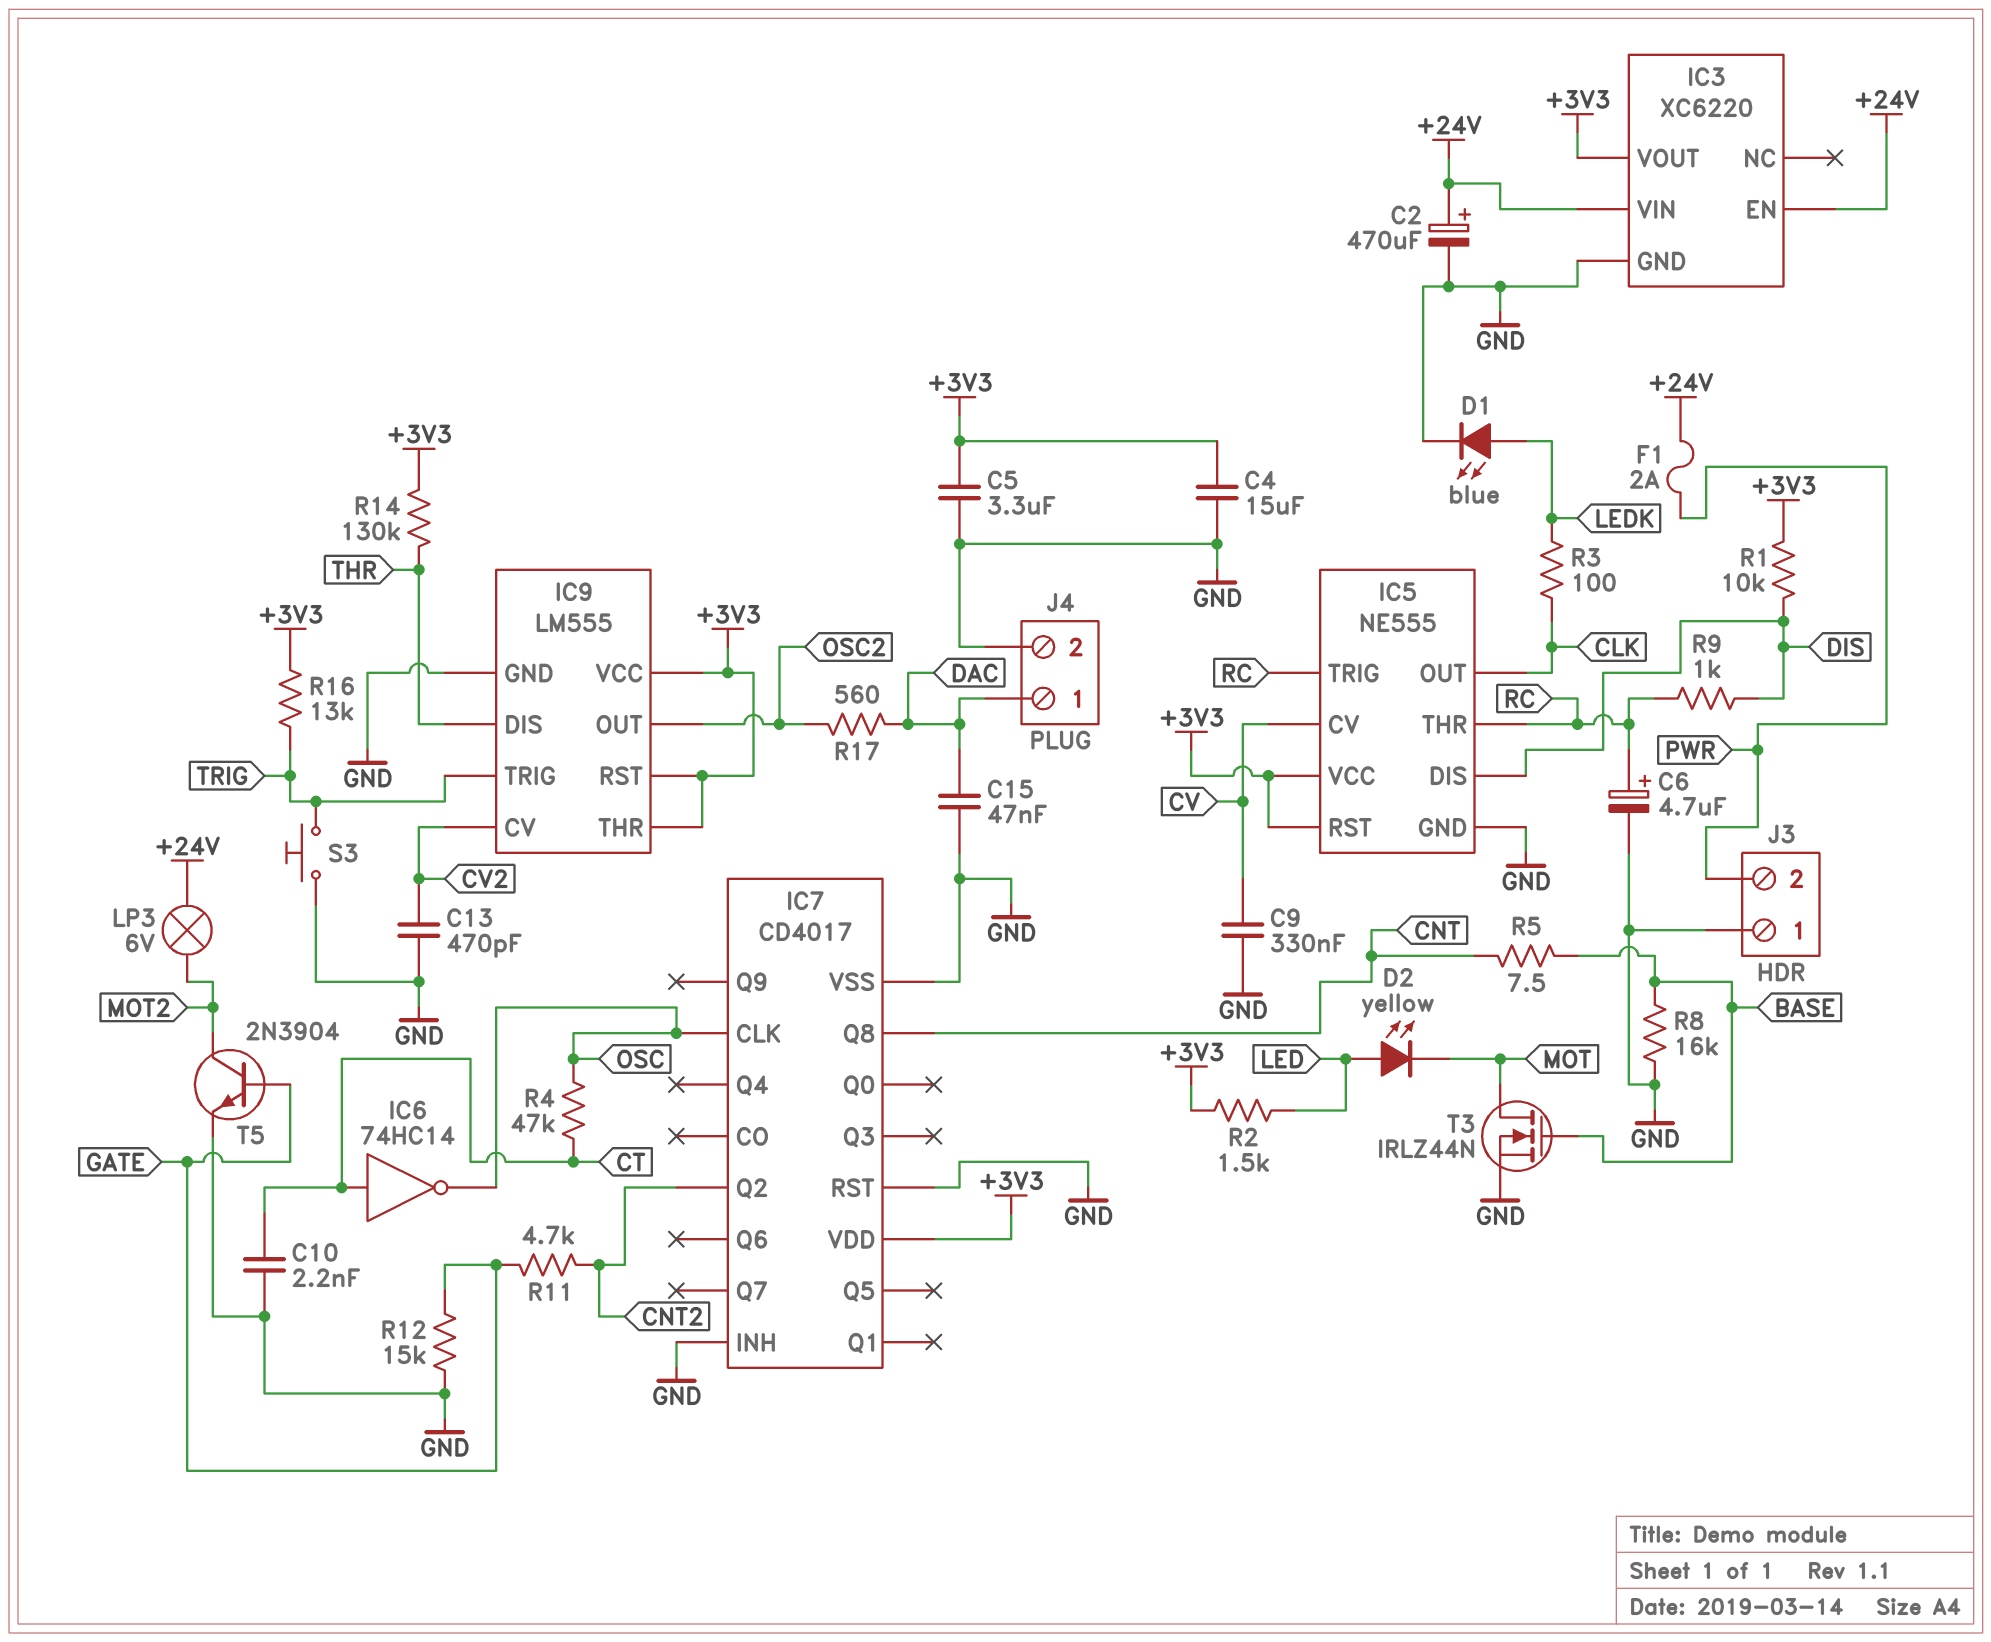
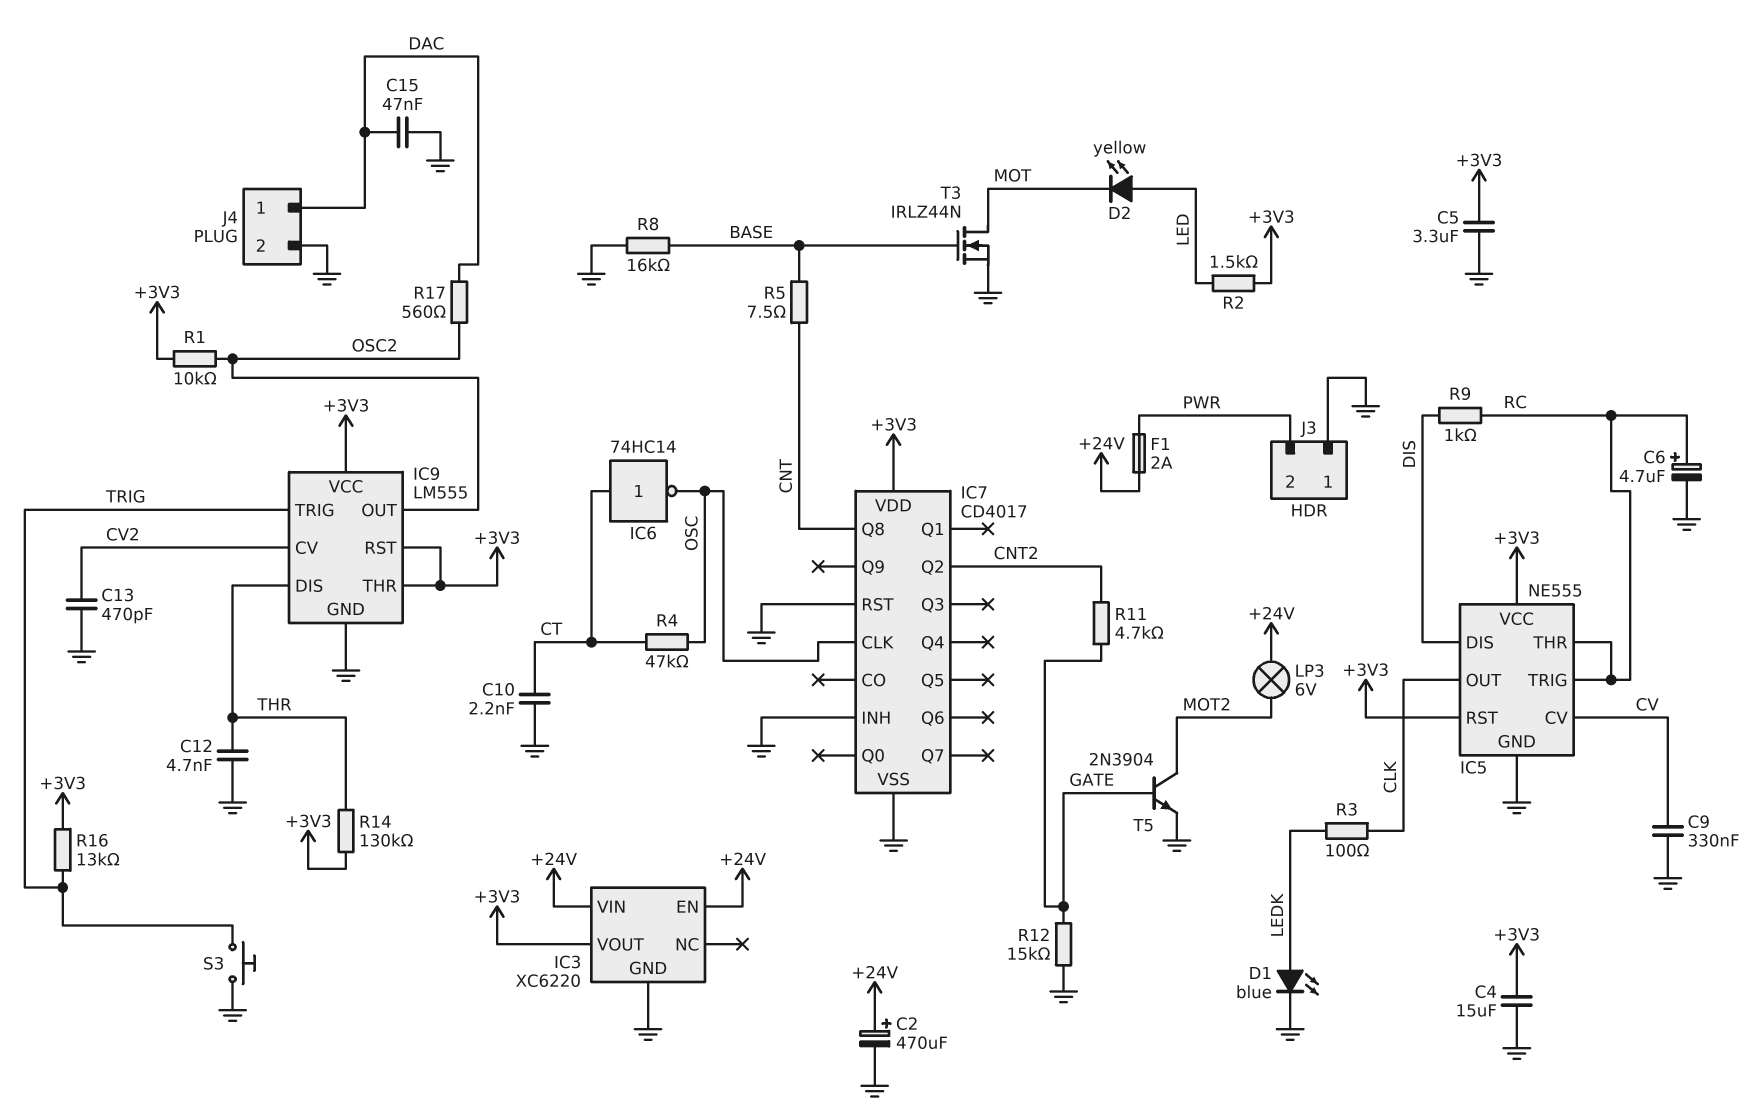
C12: none -> 4.7nF (GND, THR)
R1: 10k (+3V3, DIS) -> 10k (+3V3, OSC2)

